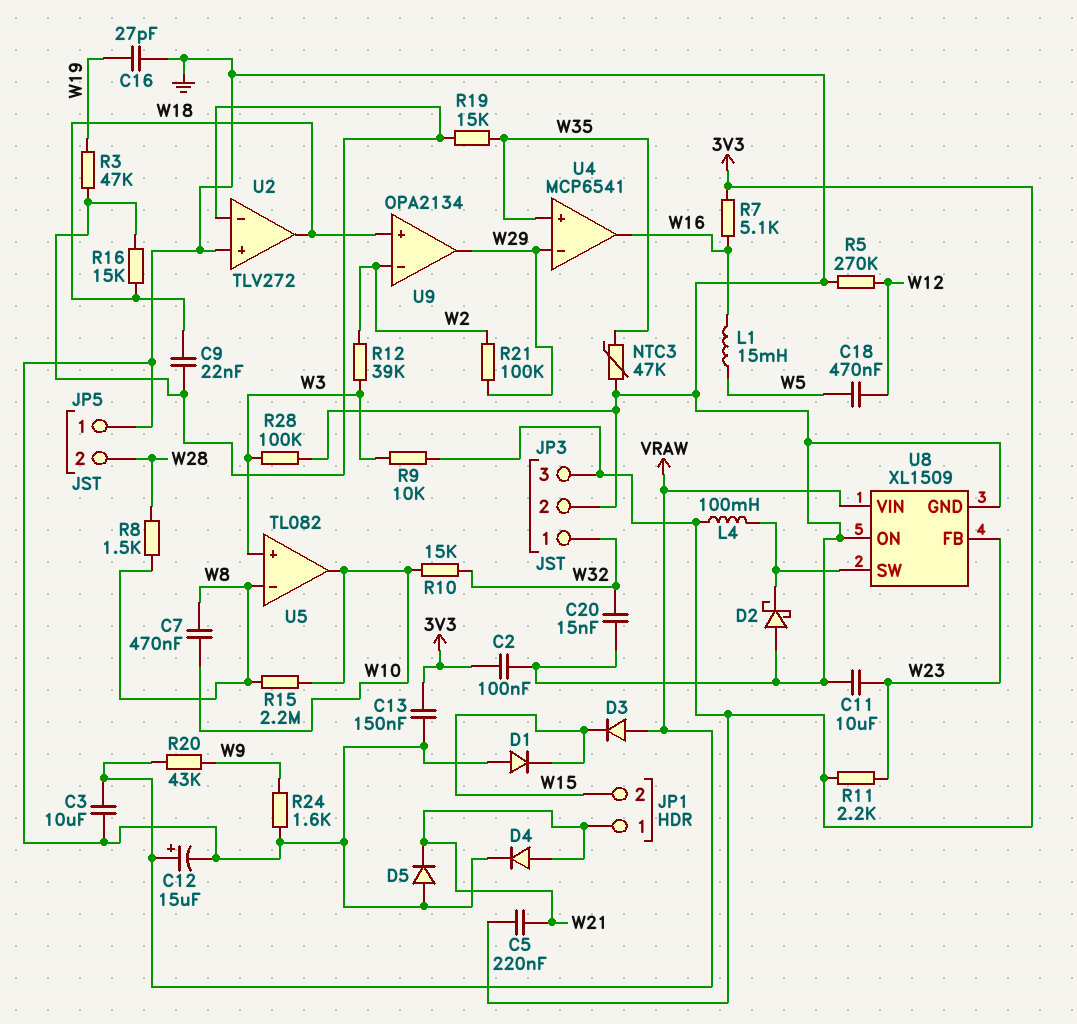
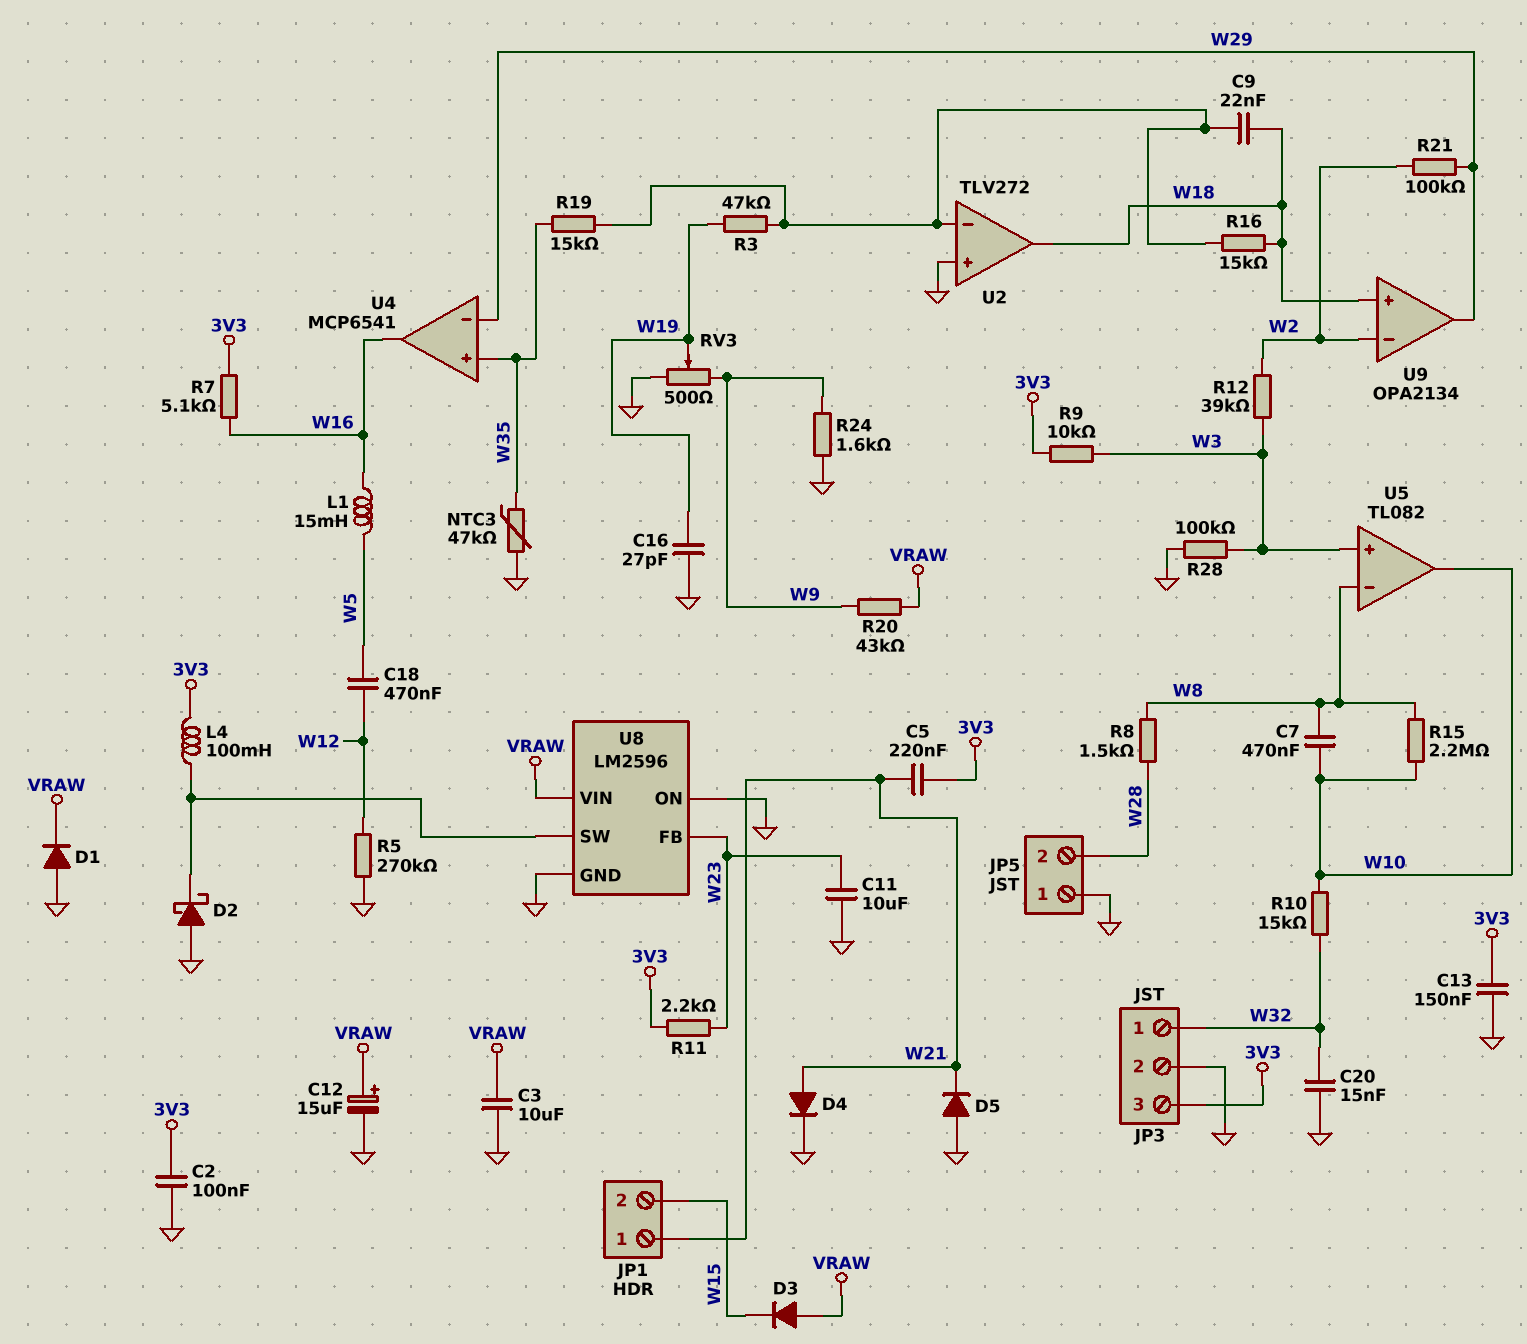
D1: diode (A GND, K W15) -> diode (A GND, K VRAW)
RV3: none -> 500 (GND, W9, wiper W19)
U8: XL1509 -> LM2596

